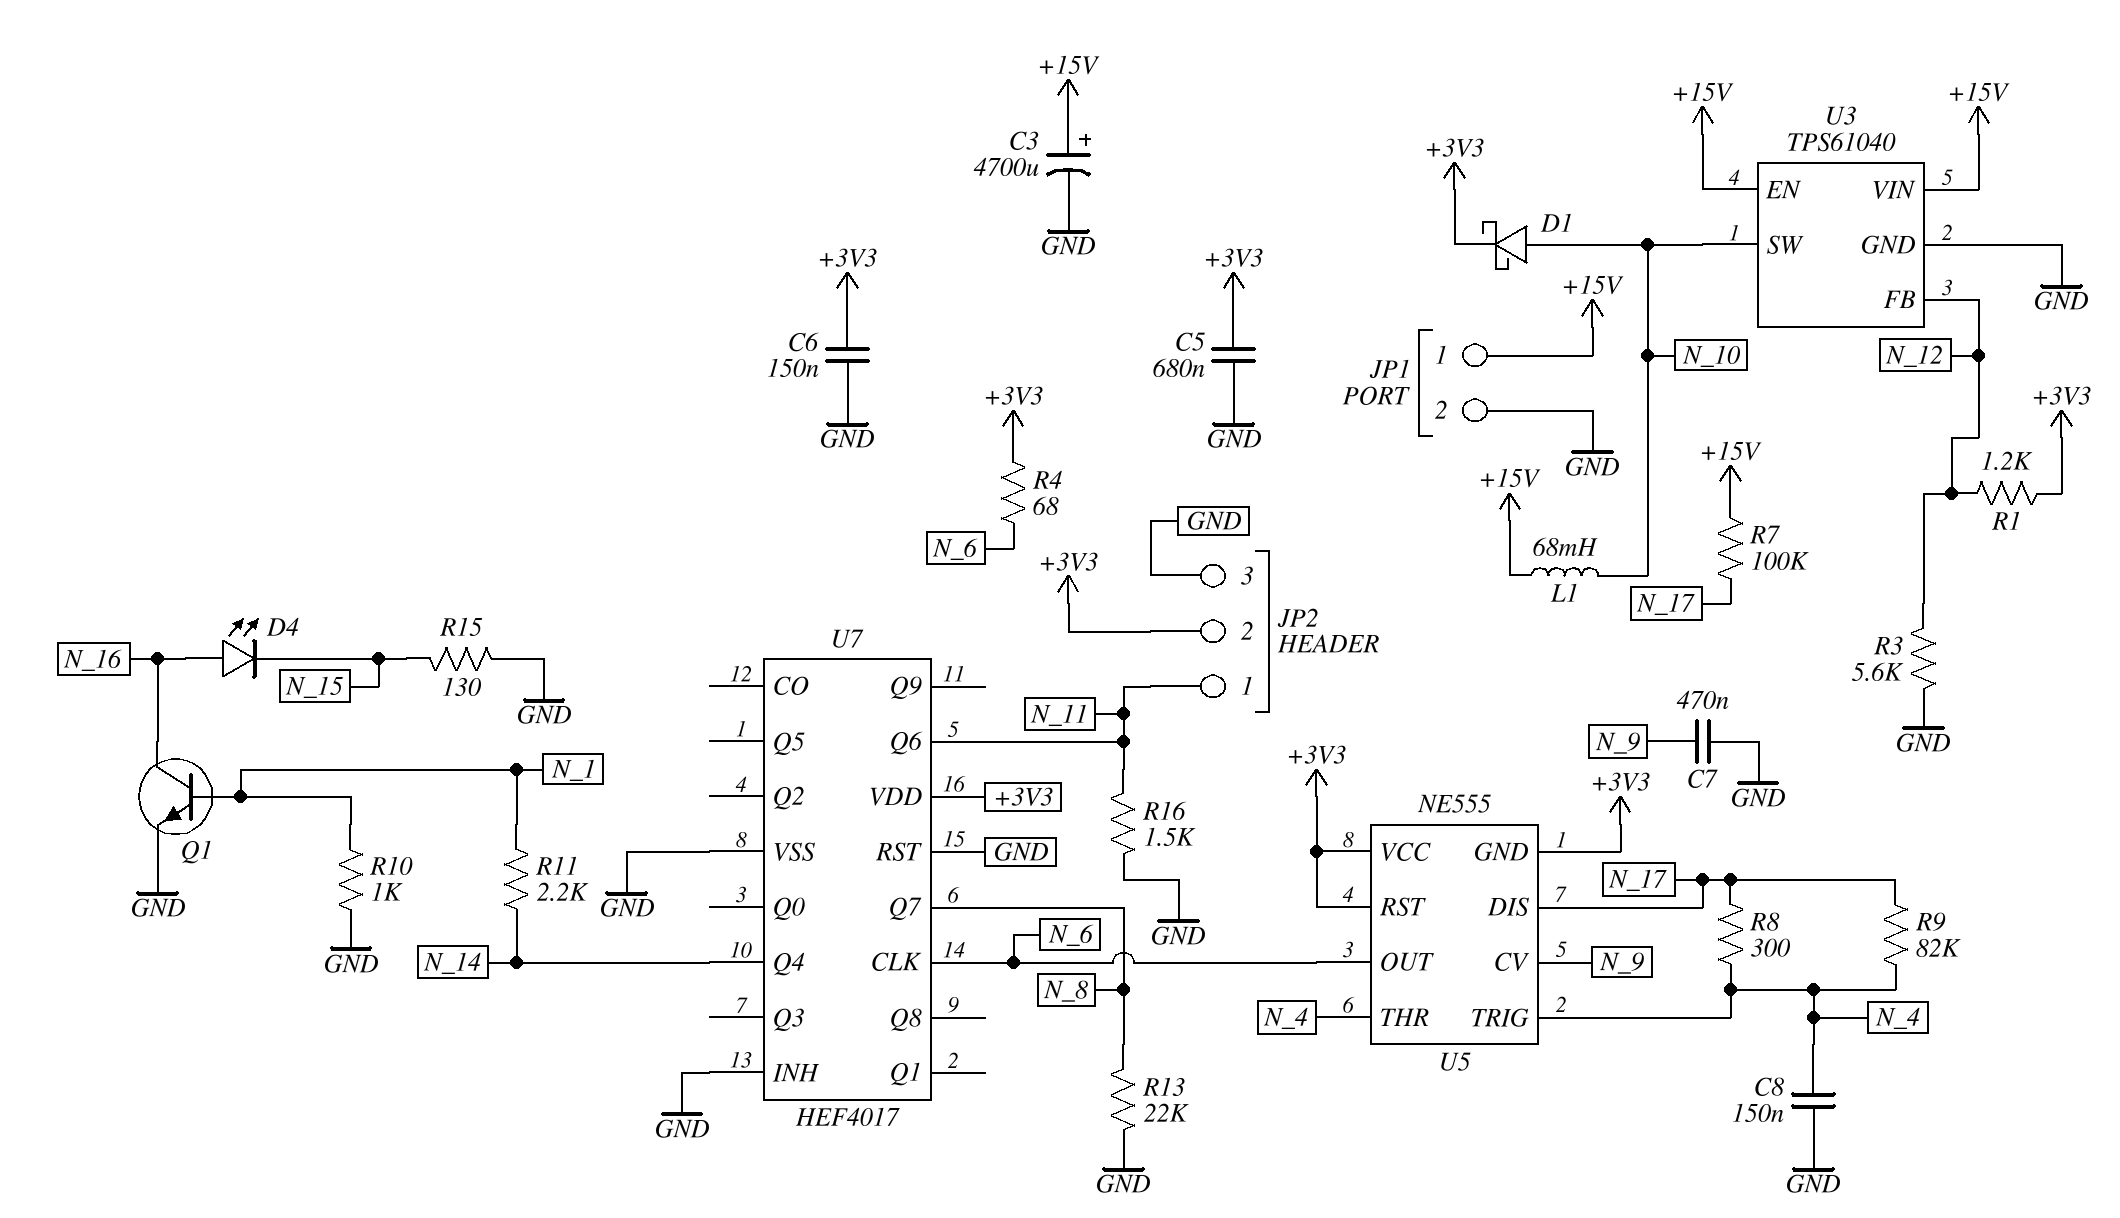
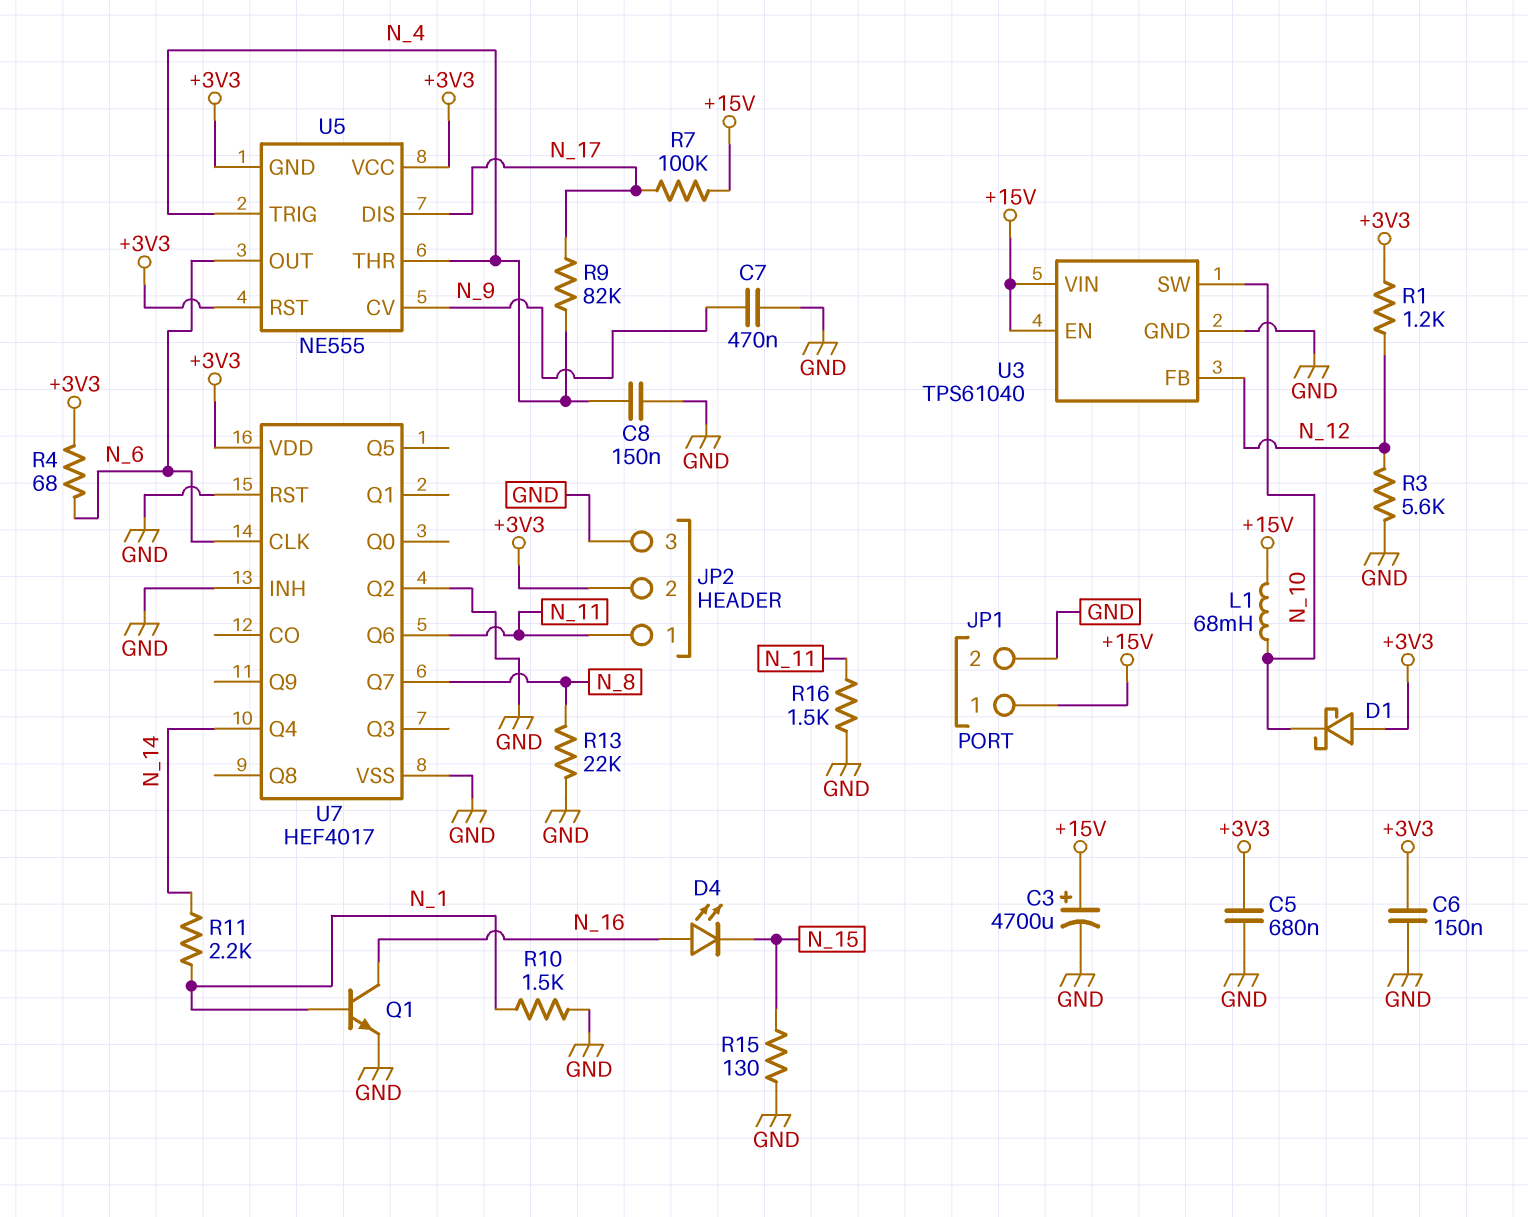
D1: schottky (A N_10, K +3V3) -> schottky (A +3V3, K N_10)
R8: 300 (N_4, N_17) -> none
R10: 1k (GND, N_1) -> 1.5k (GND, N_1)
U7 pin Q2: none -> GND

